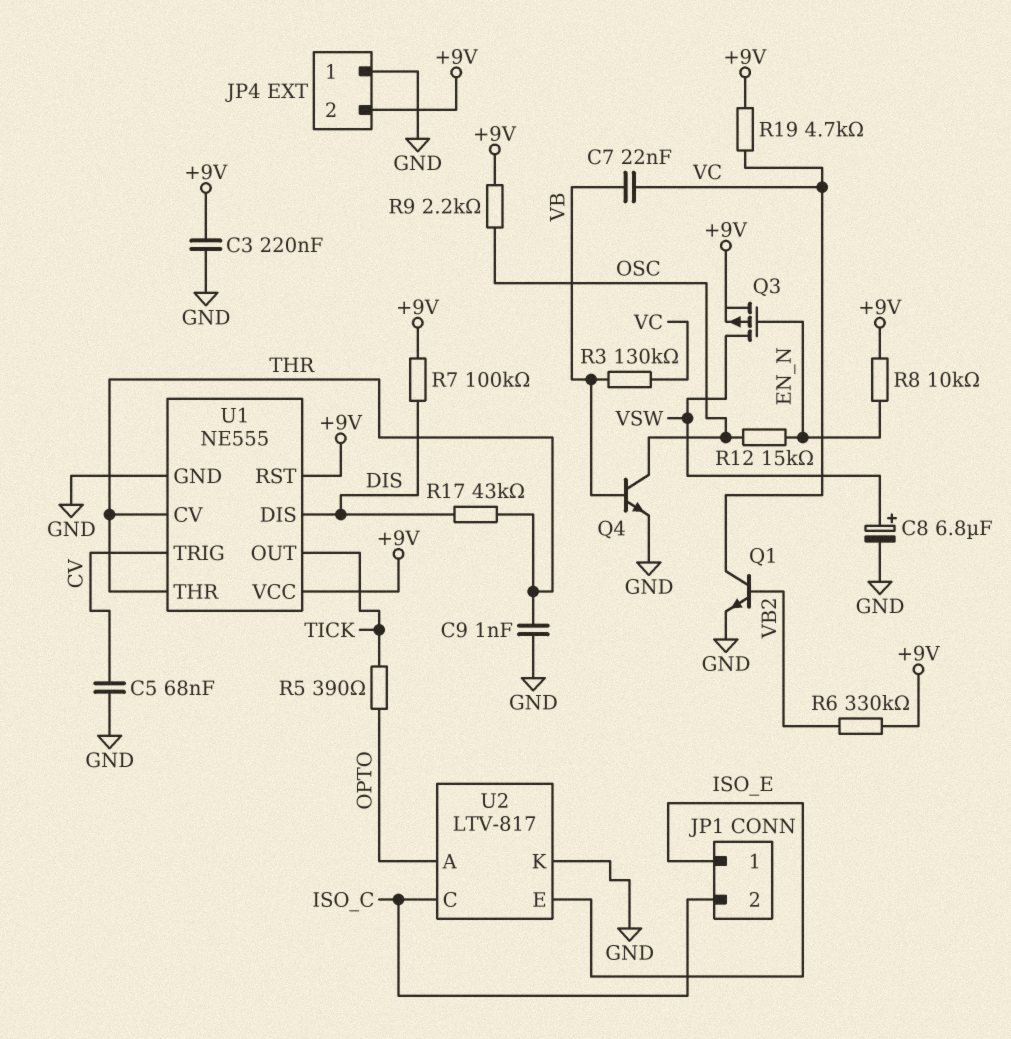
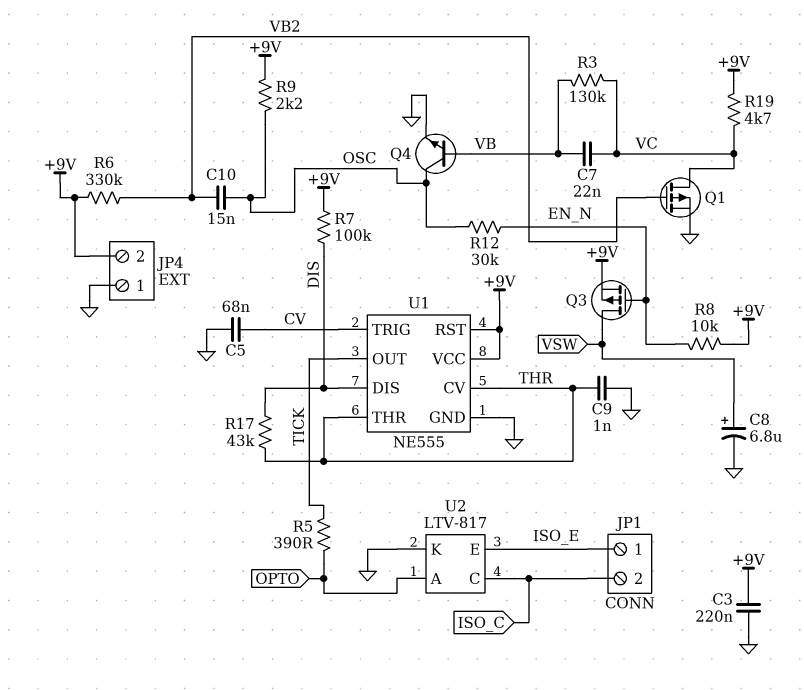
C10: none -> 15nF (OSC, VB2)
Q1: NPN (B VB2, C VC, E GND) -> PMOS (G VB2, D VC, S GND)
R12: 15k (EN_N, OSC) -> 30k (EN_N, OSC)

